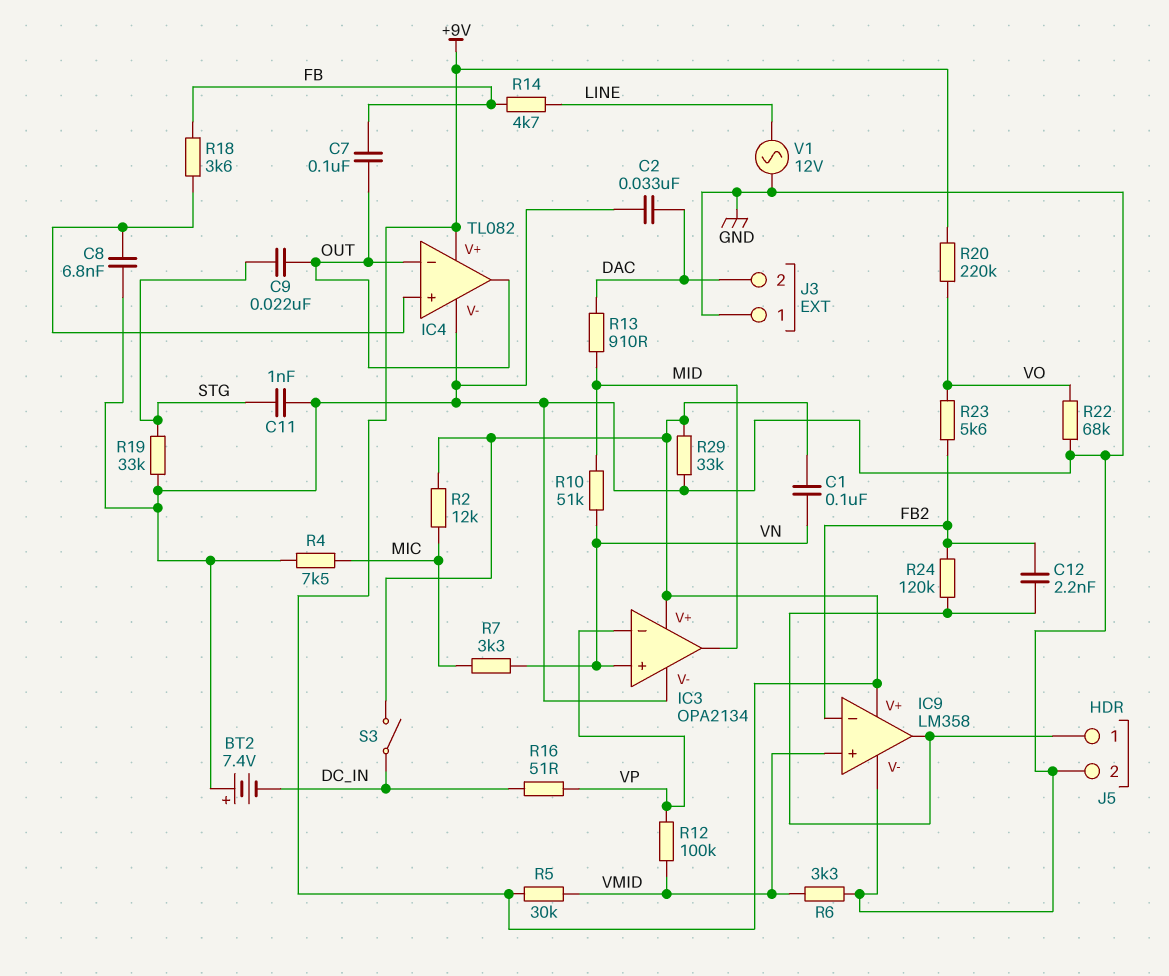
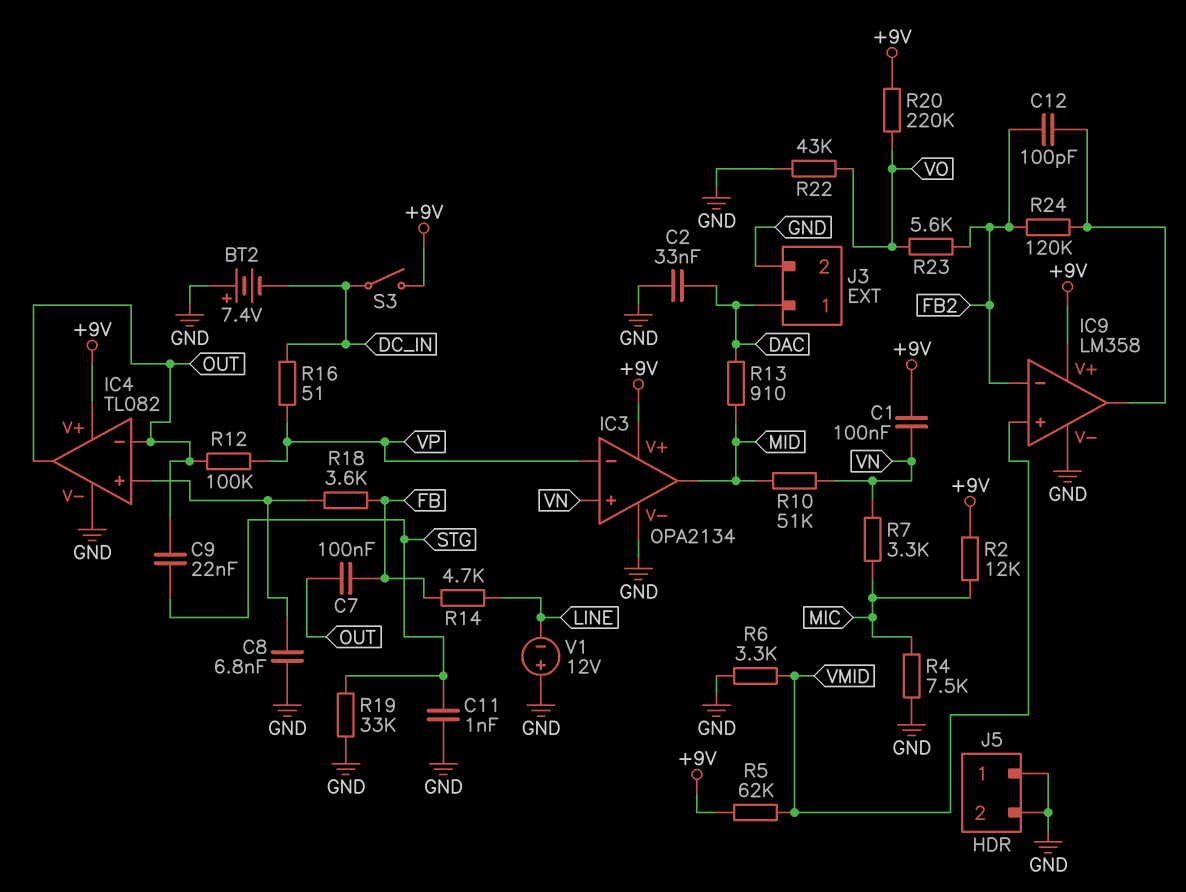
C12: 2.2nF (FB2, IC9/out) -> 100pF (FB2, IC9/out)
J3 pin 1: GND -> DAC
J3 pin 2: DAC -> GND
J5 pin 1: IC9/out -> GND
R5: 30k (+9V, VMID) -> 62k (+9V, VMID)
R12: 100k (VMID, VP) -> 100k (OUT, VP)
R22: 68k (GND, VO) -> 43k (GND, VO)
R29: 33k (+9V, GND) -> none
V1: AC 12V (GND, LINE) -> 12V (plus GND, minus LINE)

